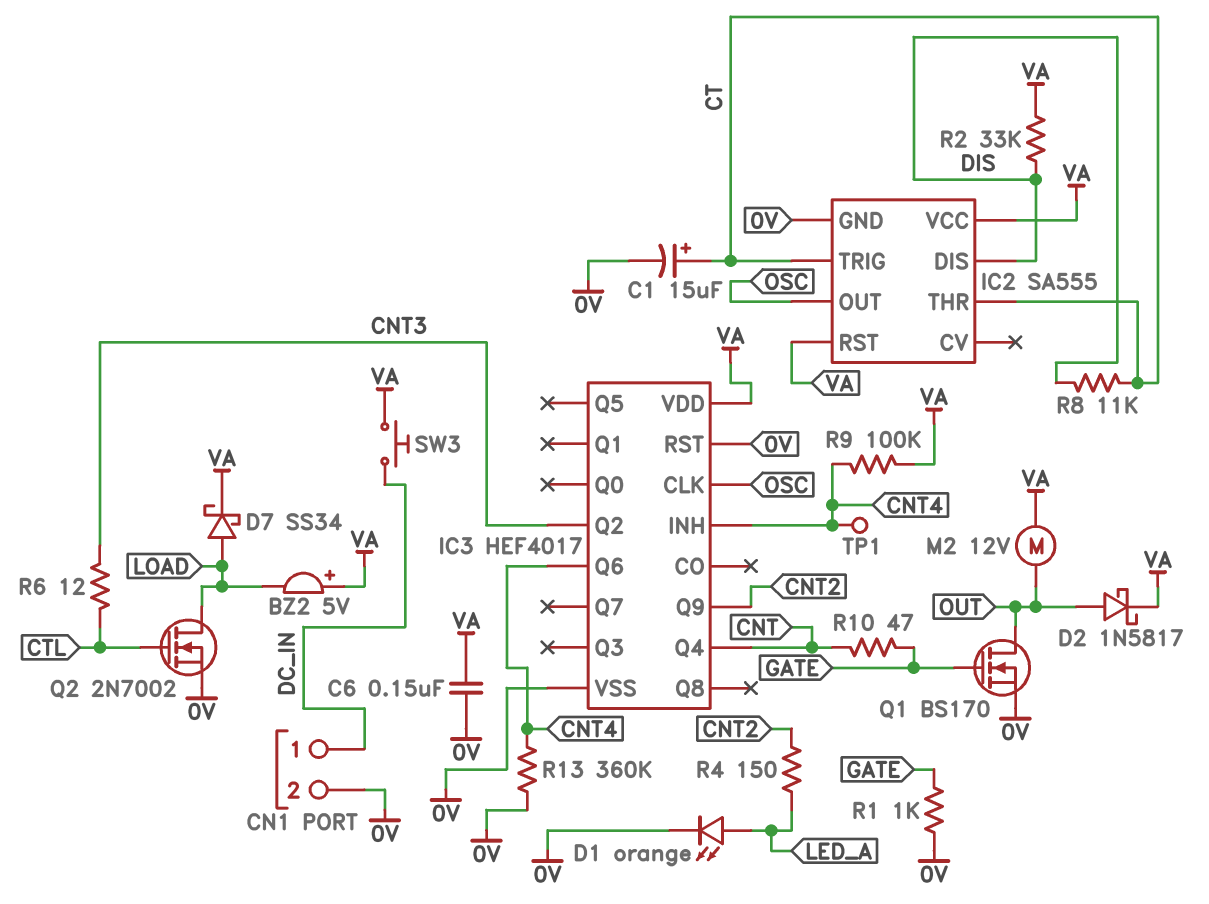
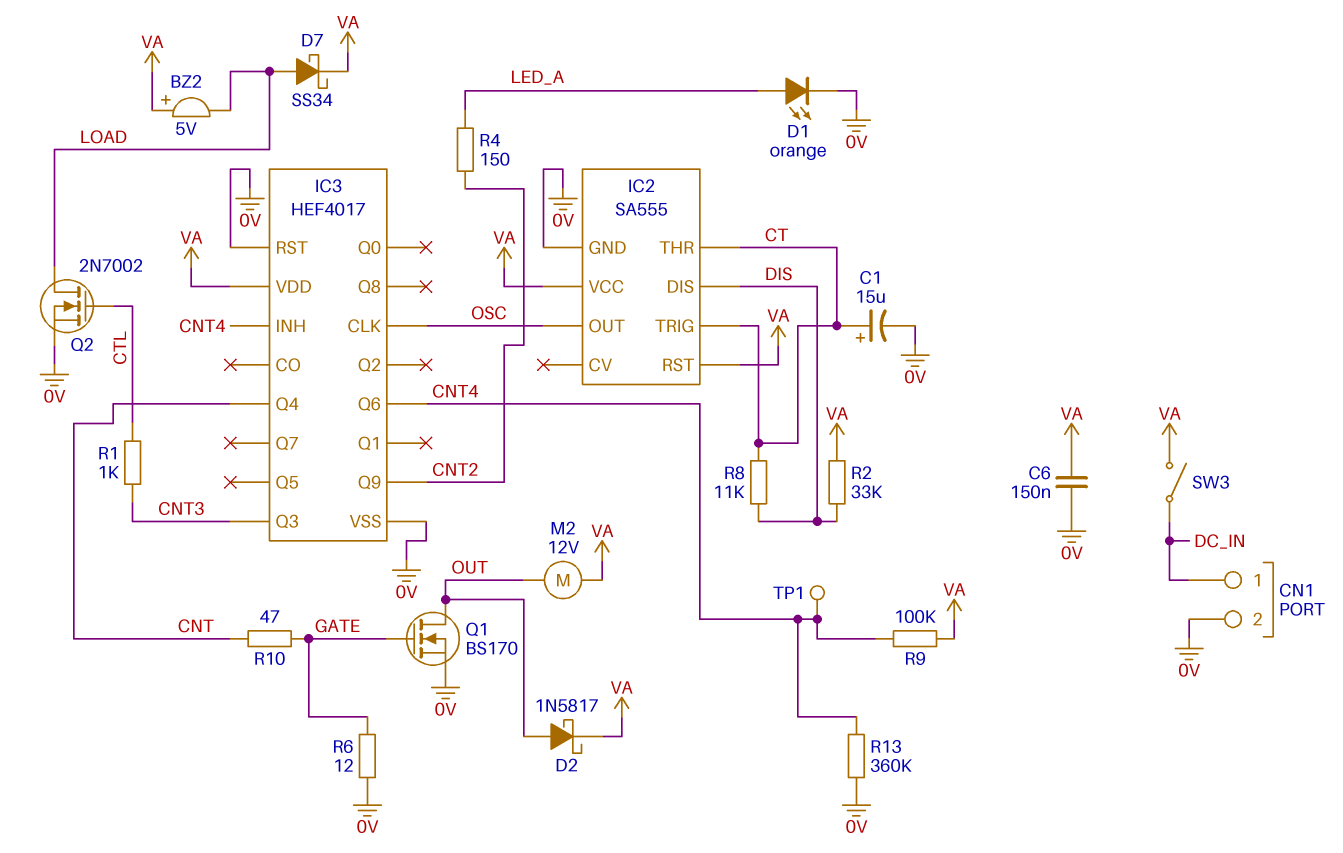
IC3 pin Q2: CNT3 -> none
IC3 pin Q3: none -> CNT3
R1: 1k (0V, GATE) -> 1k (CNT3, CTL)
R6: 12 (CNT3, CTL) -> 12 (0V, GATE)
SW3: button (DC_IN, VA) -> switch (DC_IN, VA)

